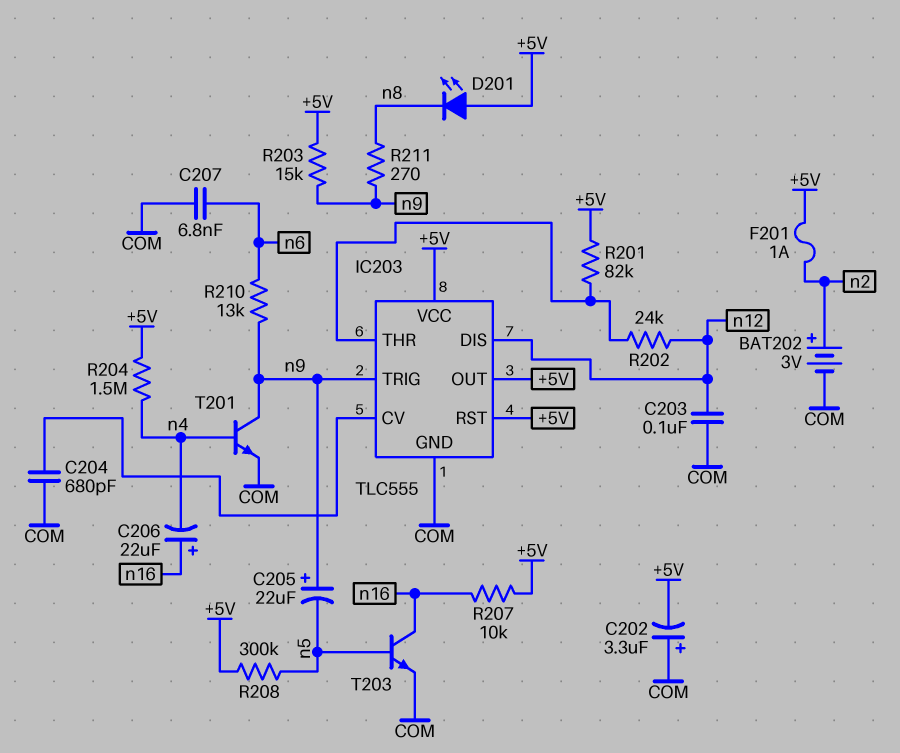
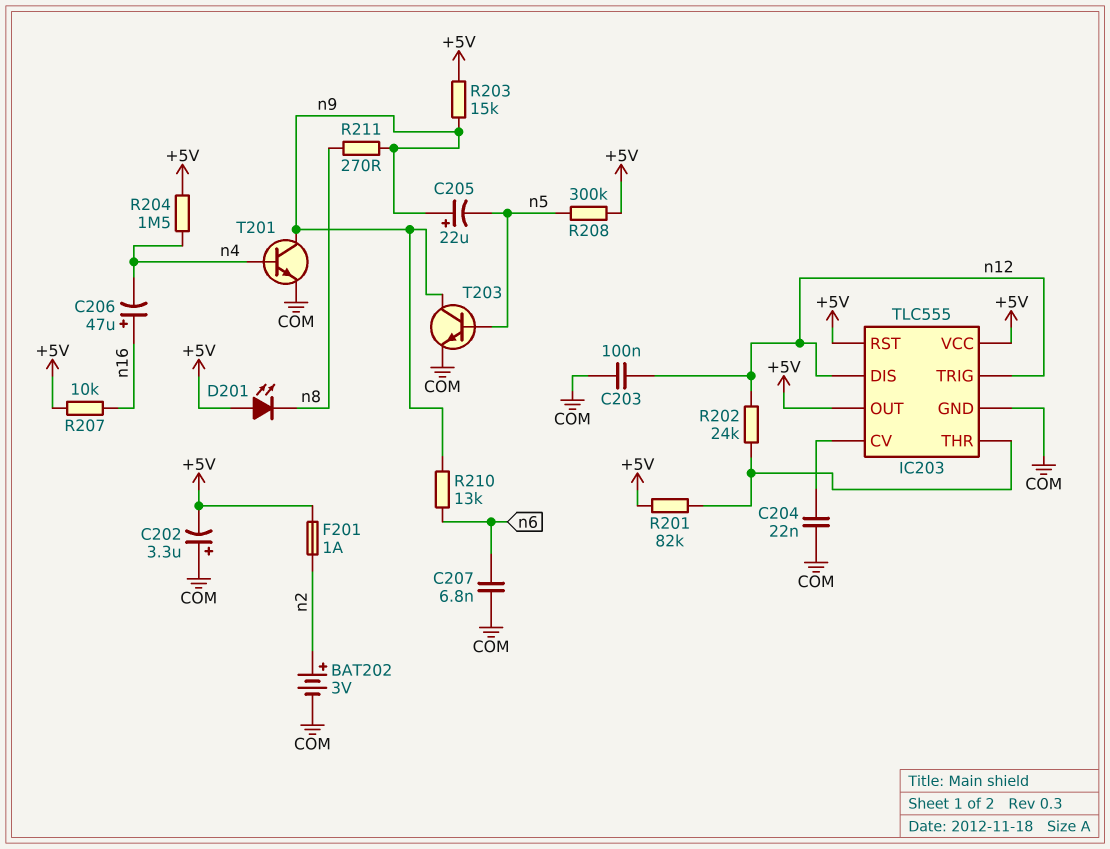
C204: 680pF (COM, IC203/CV) -> 22nF (COM, IC203/CV)
C206: 22uF (plus n16, minus n4) -> 47uF (plus n16, minus n4)
IC203 pin TRIG: n9 -> n12
T203: NPN (B n5, C n16, E COM) -> NPN (B n5, C n9, E COM)

